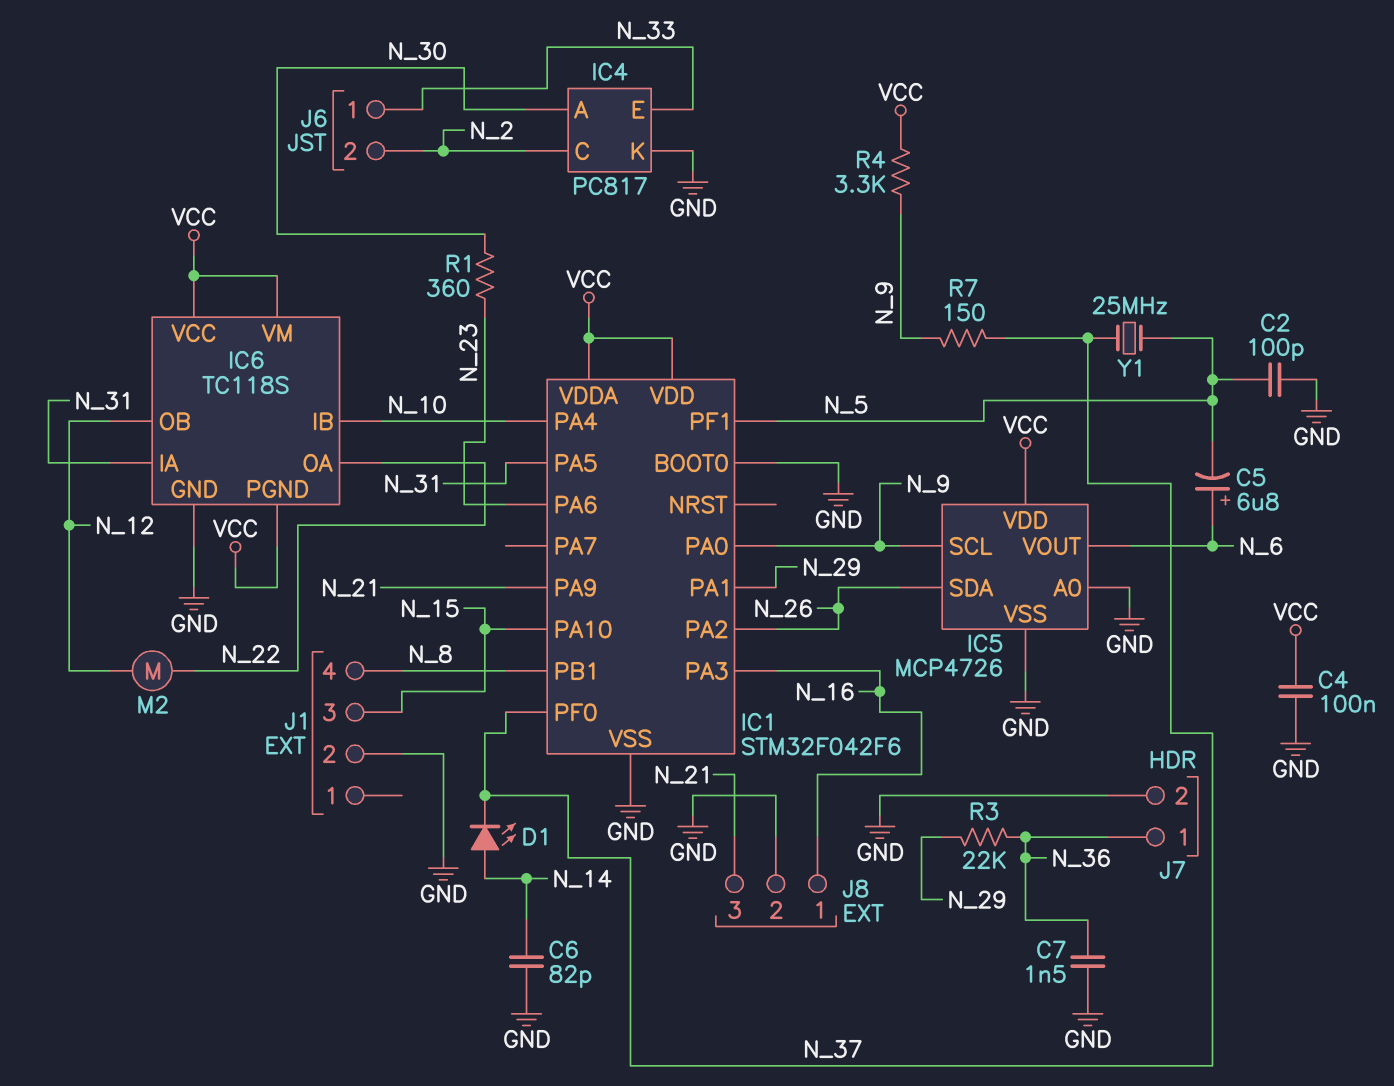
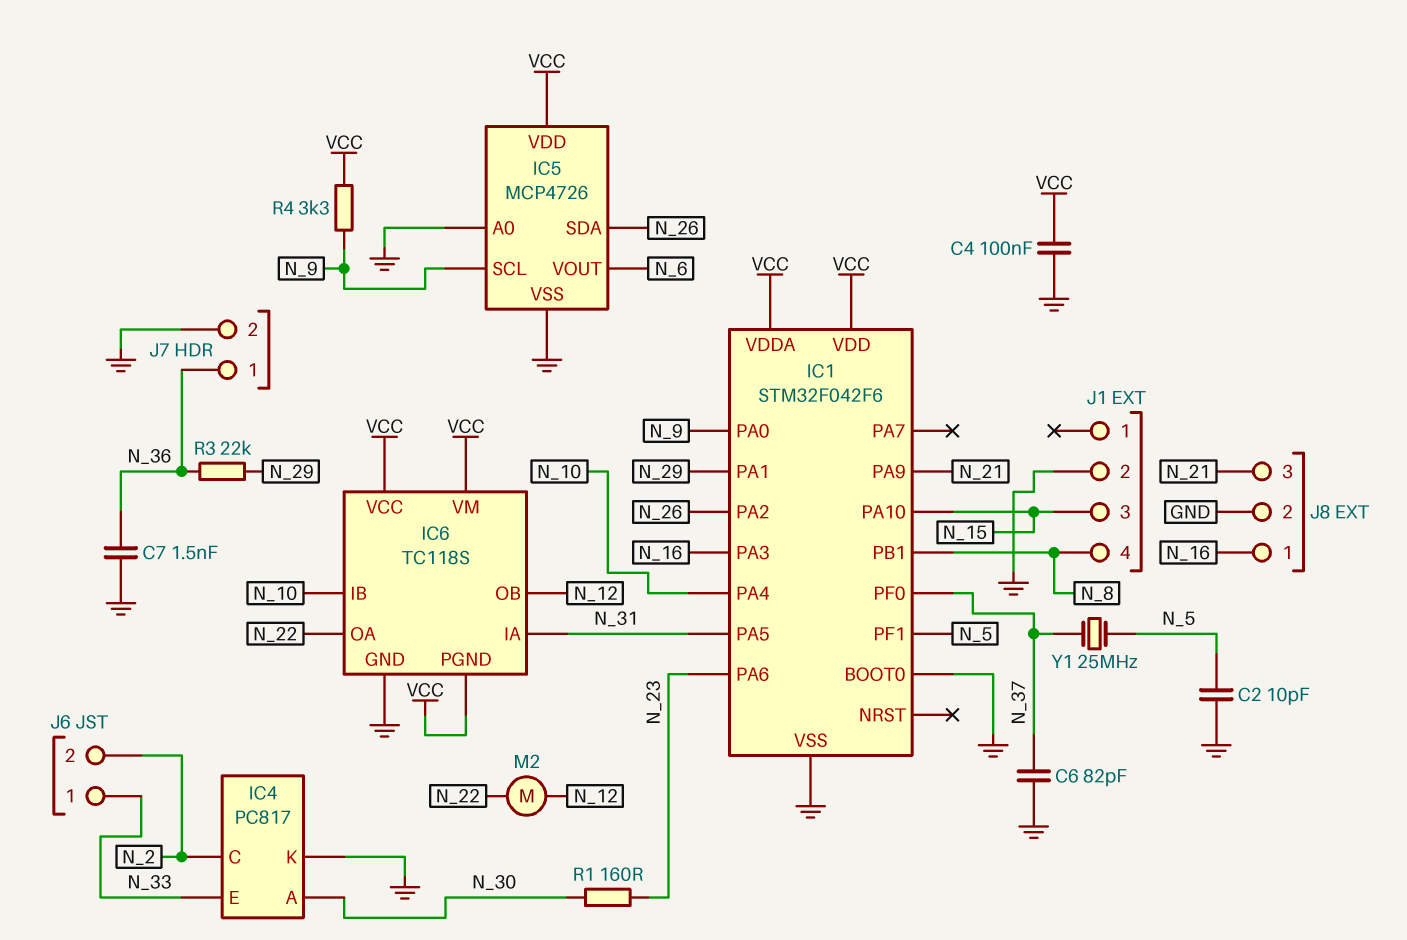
C2: 100pF (GND, N_5) -> 10pF (GND, N_5)
C5: 6.8uF (plus N_6, minus N_5) -> none
C6: 82pF (GND, N_14) -> 82pF (GND, N_37)
D1: LED (A N_14, K N_37) -> none
R1: 360 (N_23, N_30) -> 160 (N_23, N_30)
R7: 150 (N_9, N_37) -> none

